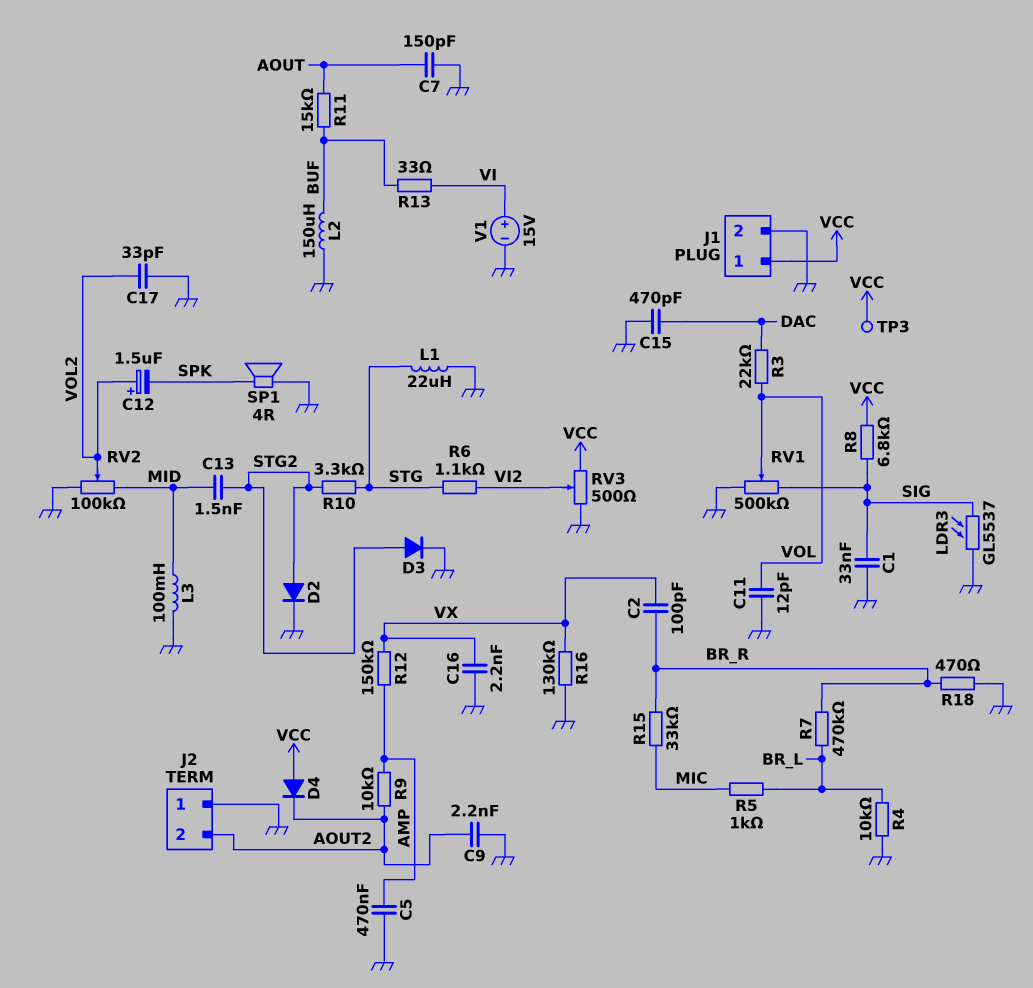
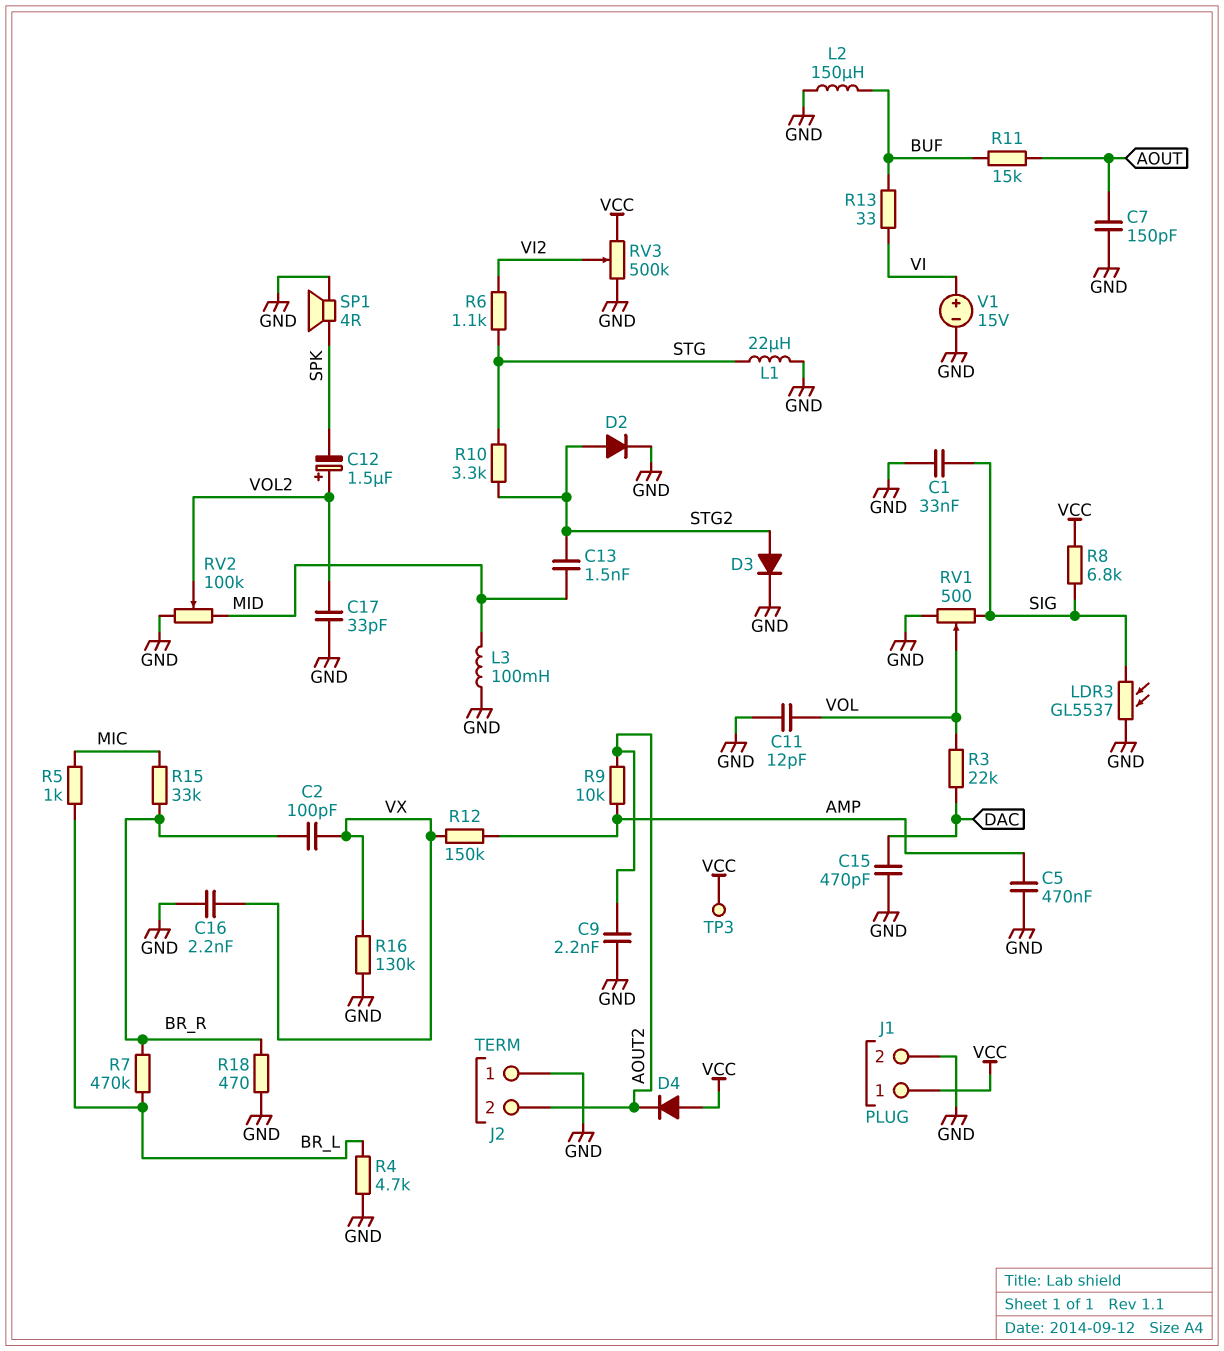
R4: 10k (BR_L, GND) -> 4.7k (BR_L, GND)
RV1: 500k (GND, SIG, wiper VOL) -> 500 (GND, SIG, wiper VOL)
RV3: 500 (GND, VCC, wiper VI2) -> 500k (GND, VCC, wiper VI2)

